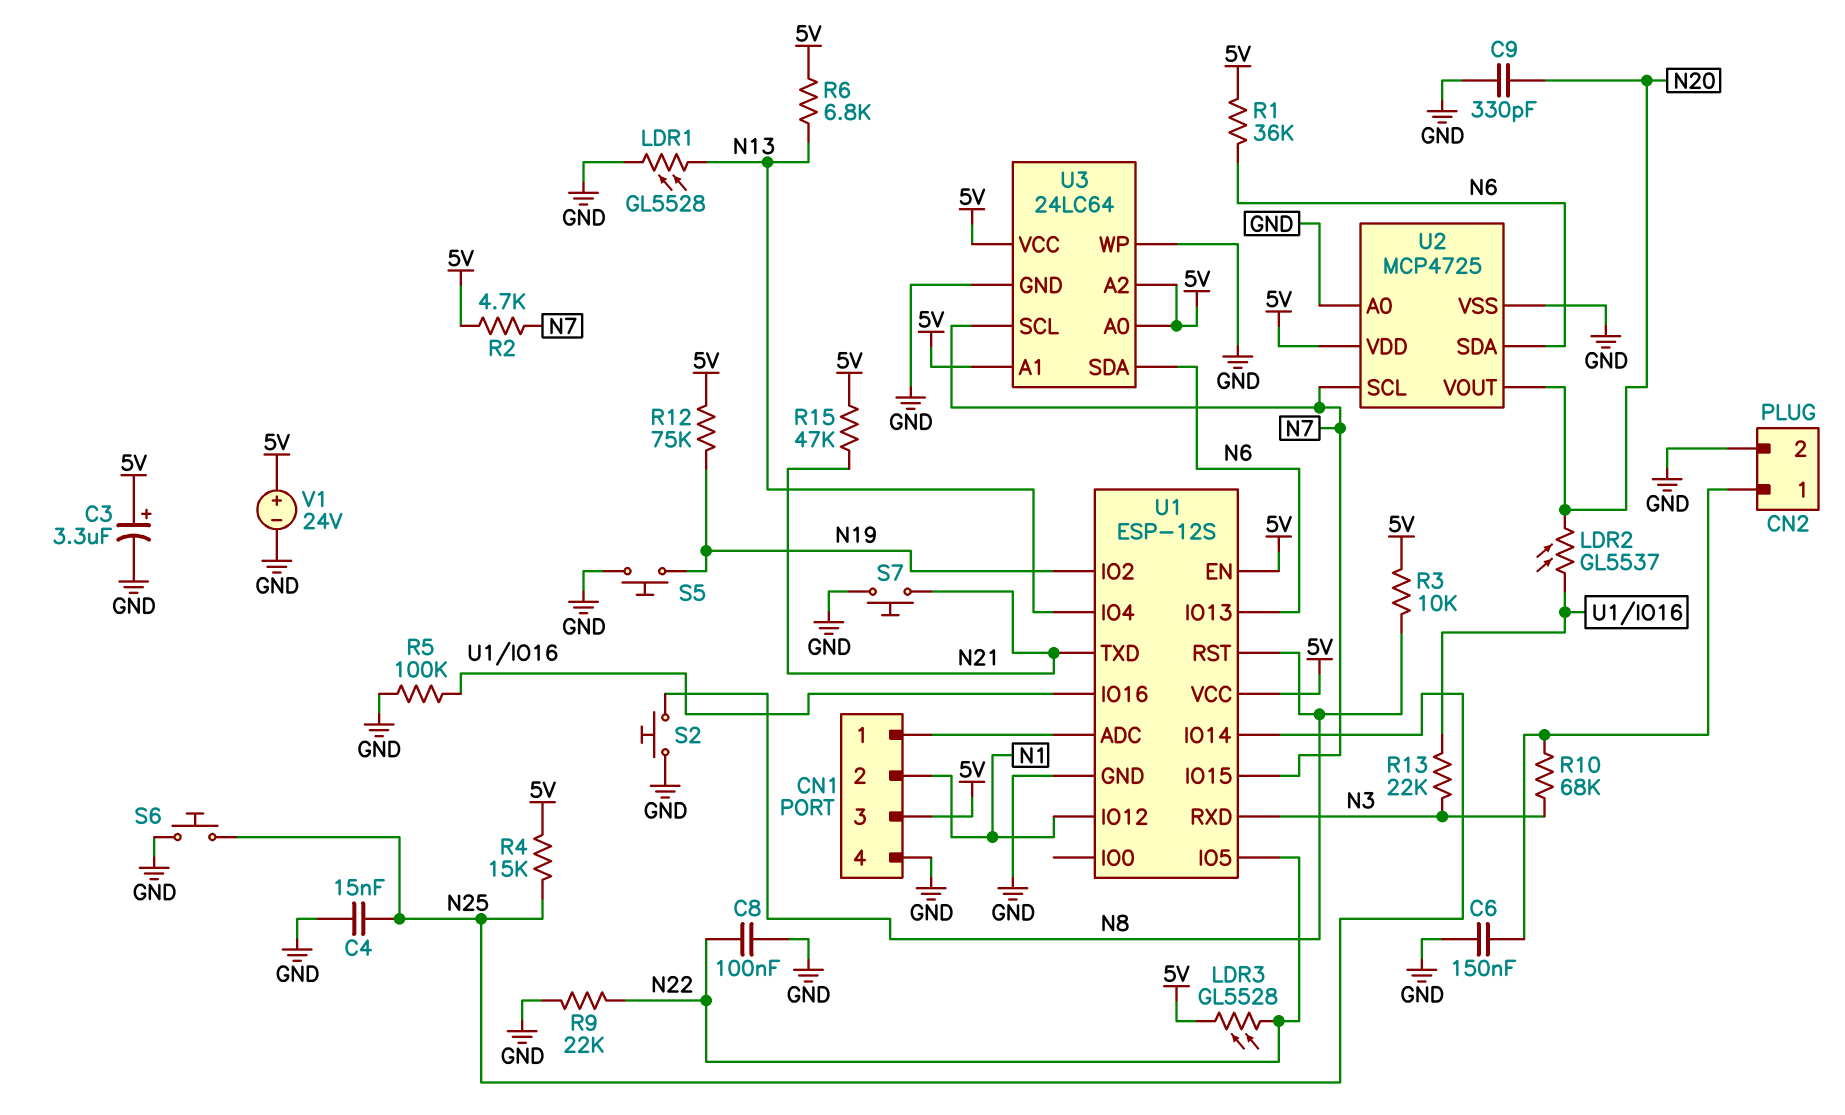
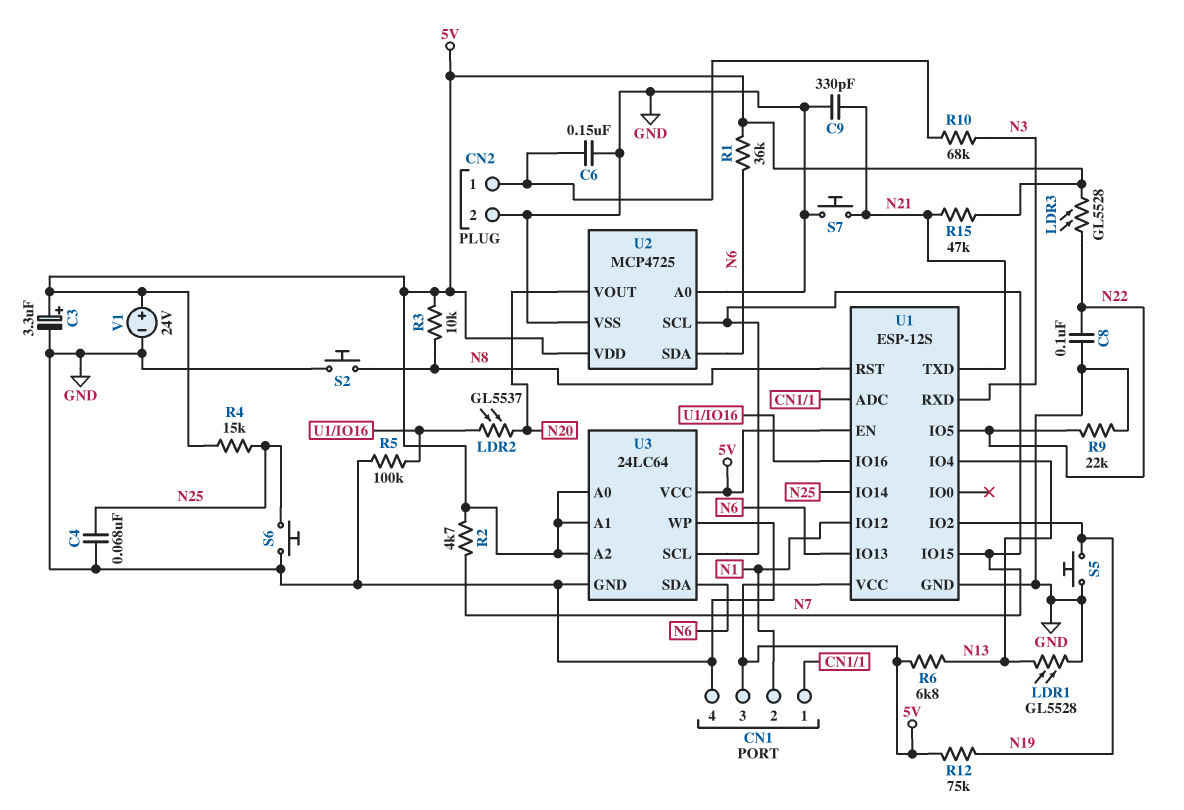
C4: 15nF (GND, N25) -> 68nF (GND, N25)
C9: 330pF (GND, N20) -> 330pF (GND, N21)
R13: 22k (N3, U1/IO16) -> none

